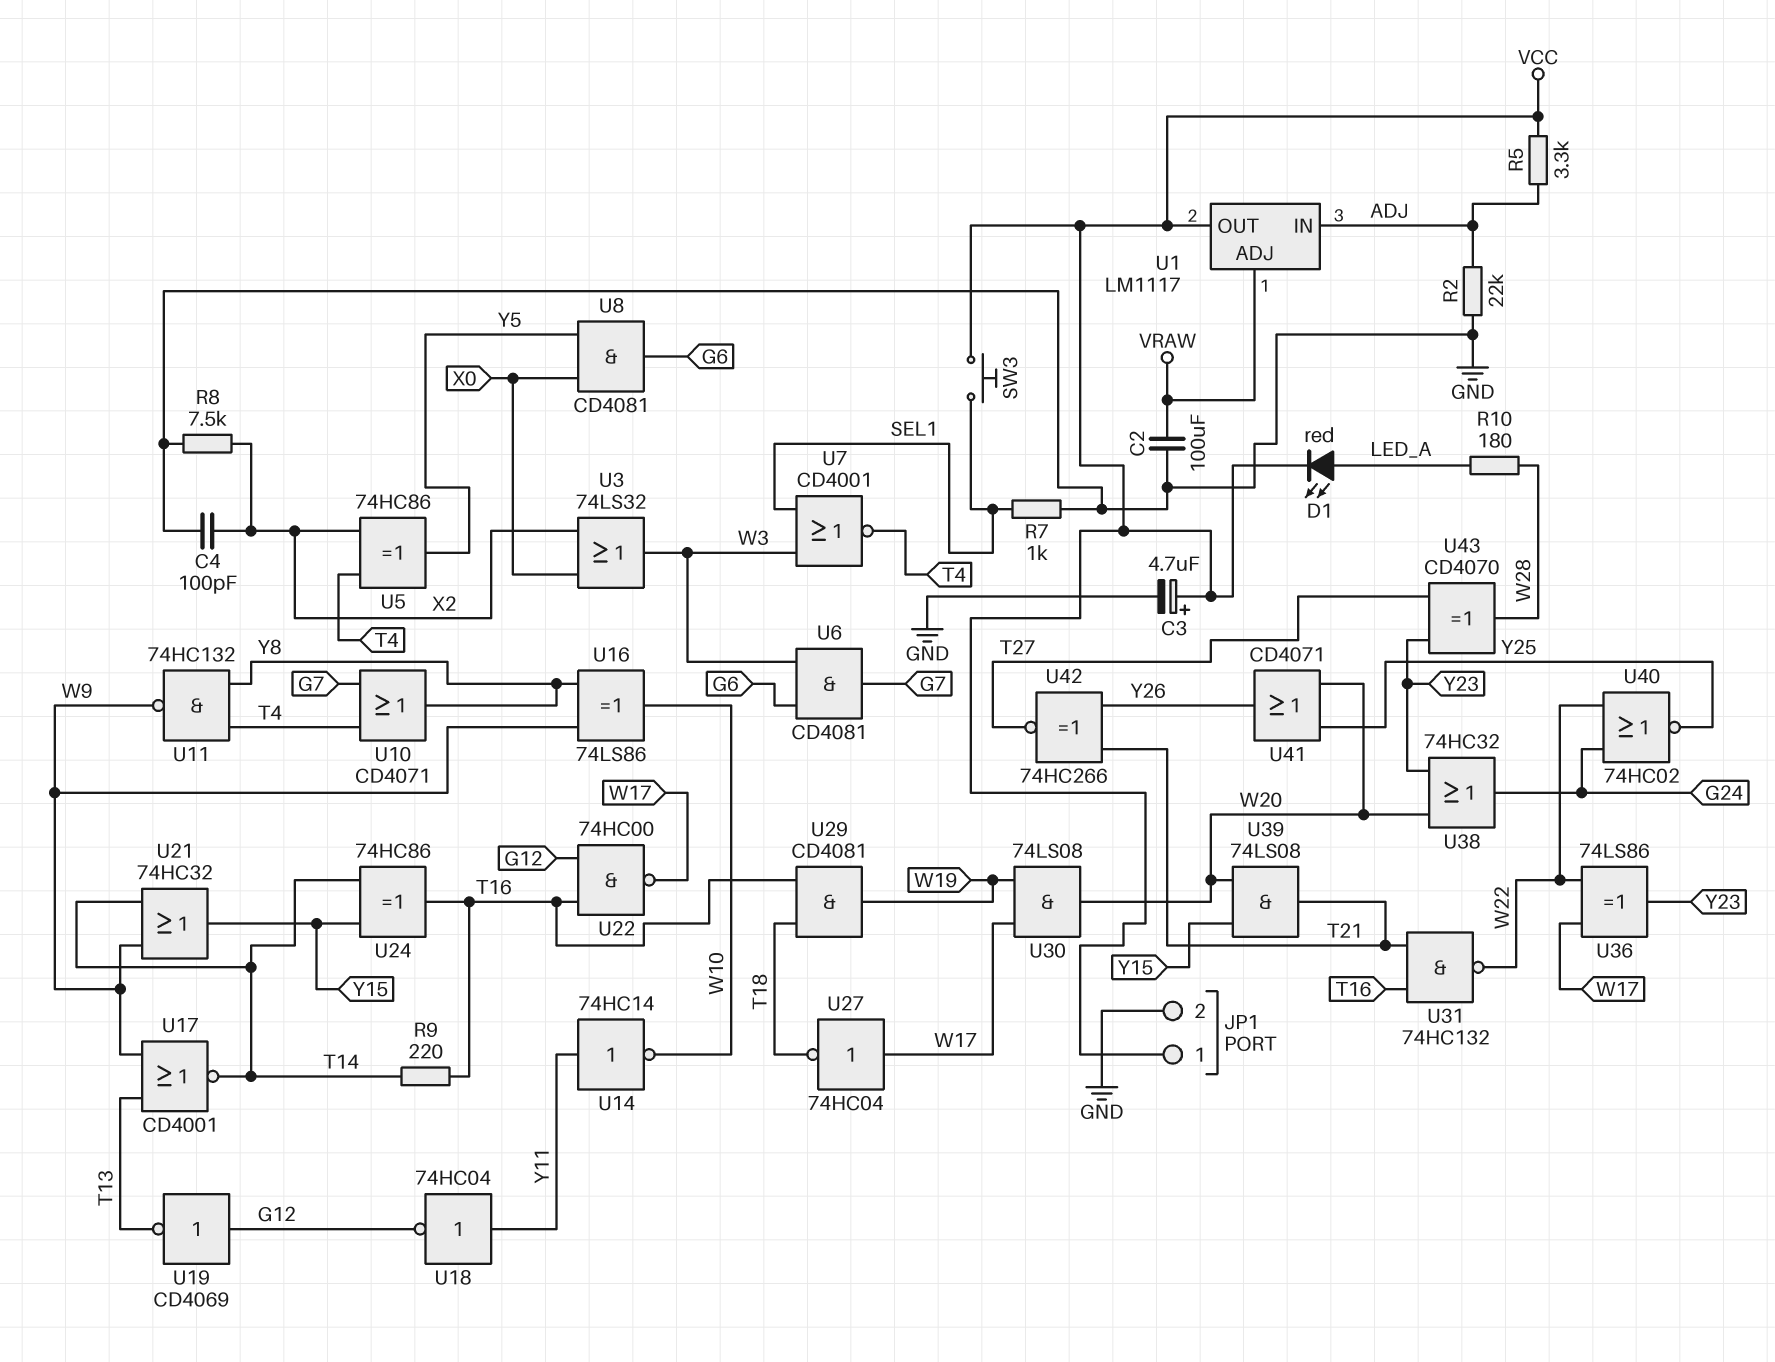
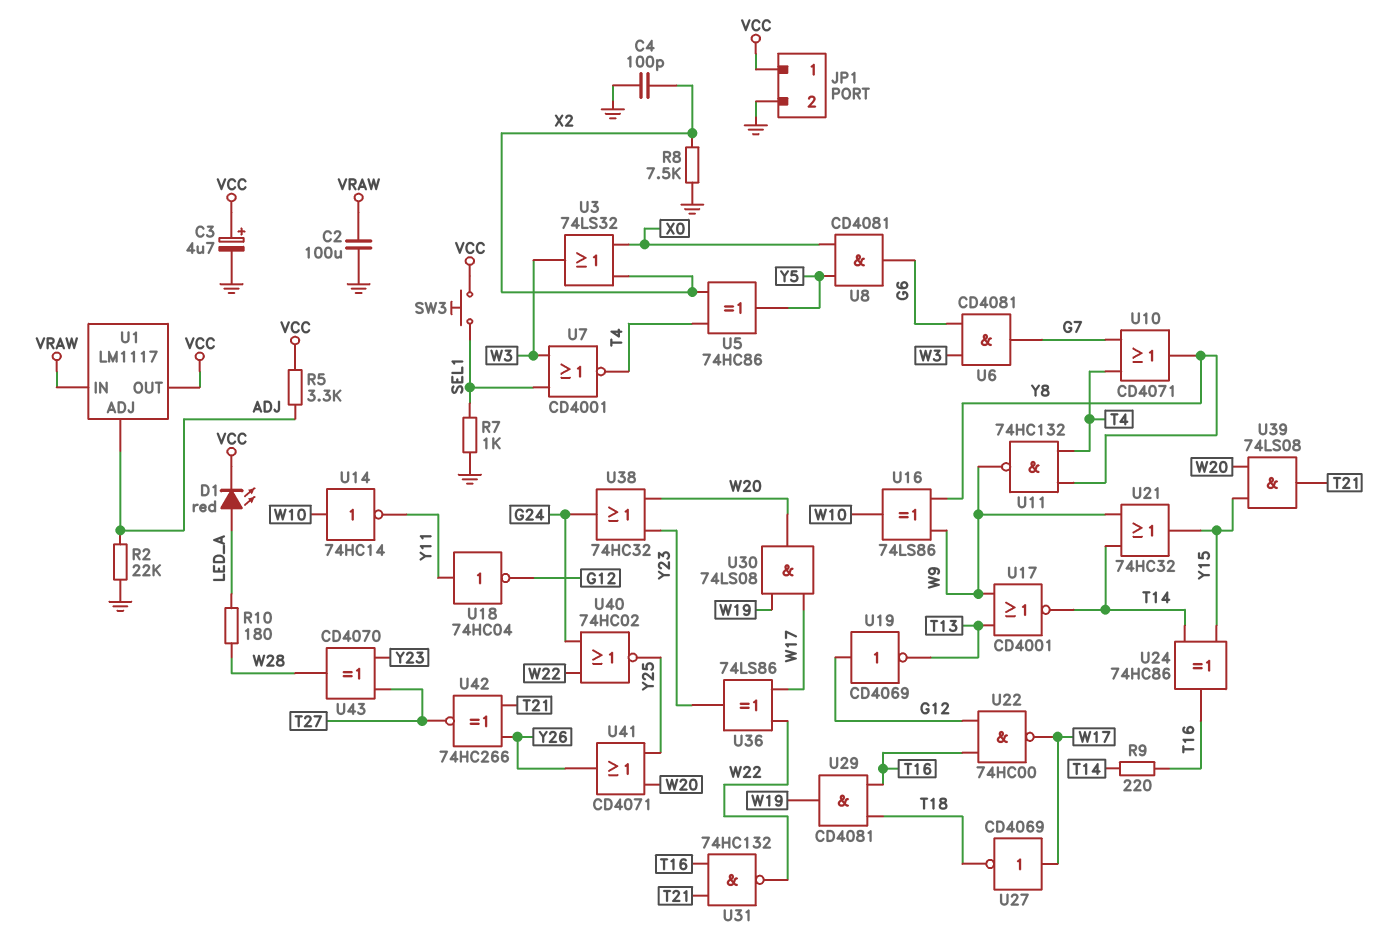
U1 pin ADJ: VRAW -> ADJ
U1 pin IN: ADJ -> VRAW
U14: NOT 74HC14 (in Y11, out W10) -> NOT 74HC14 (in W10, out Y11)
U27: NOT 74HC04 (in W17, out T18) -> NOT CD4069 (in W17, out T18)

